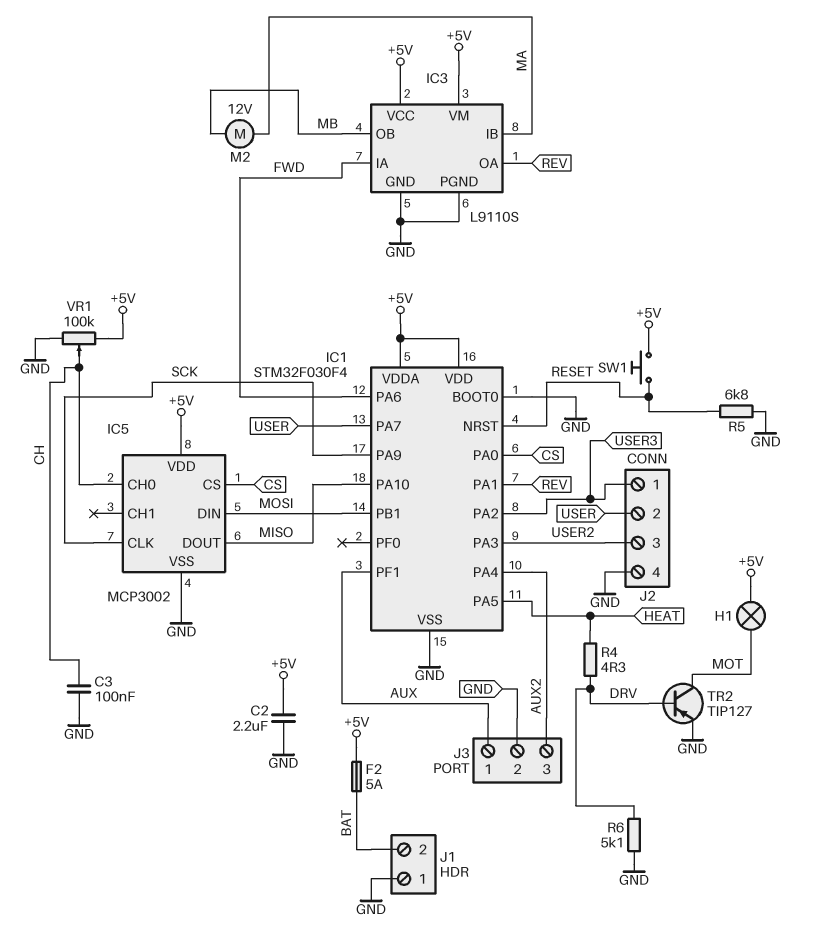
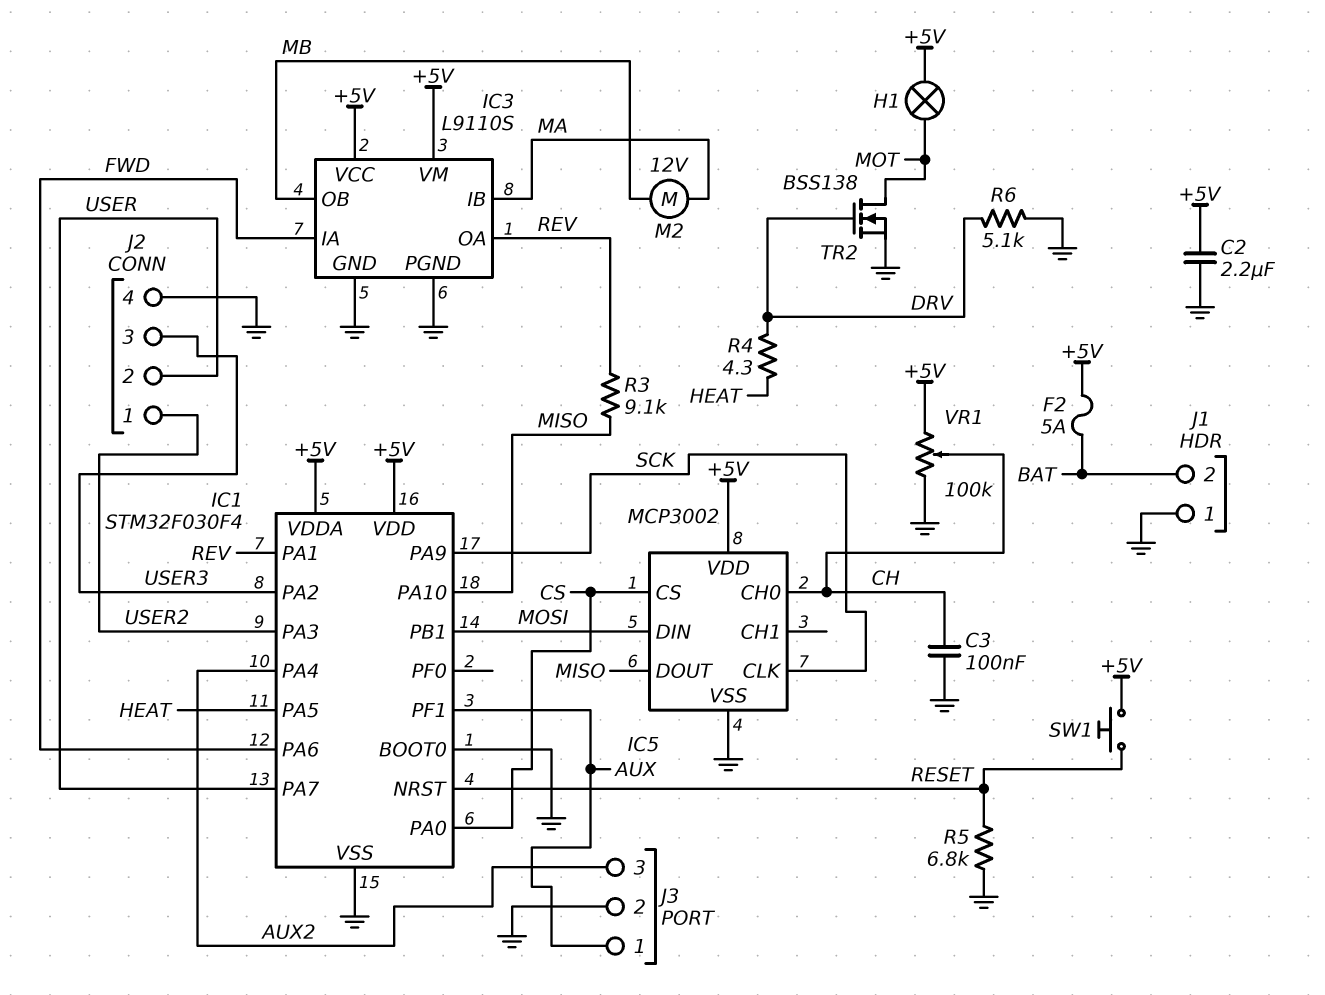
J2 pin 1: USER3 -> USER2
J2 pin 3: USER2 -> USER3
R3: none -> 9.1k (MISO, REV)
TR2: PNP TIP127 (B DRV, C MOT, E GND) -> NMOS BSS138 (G DRV, D MOT, S GND)

